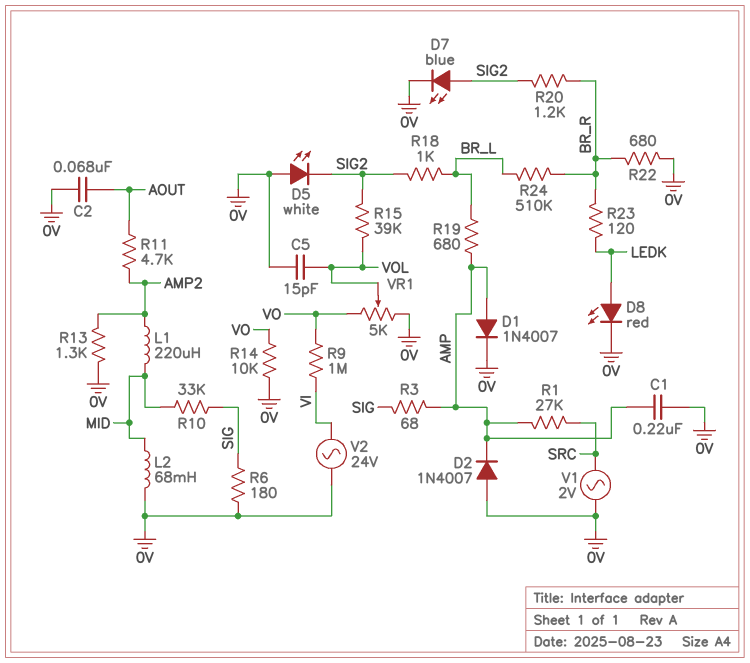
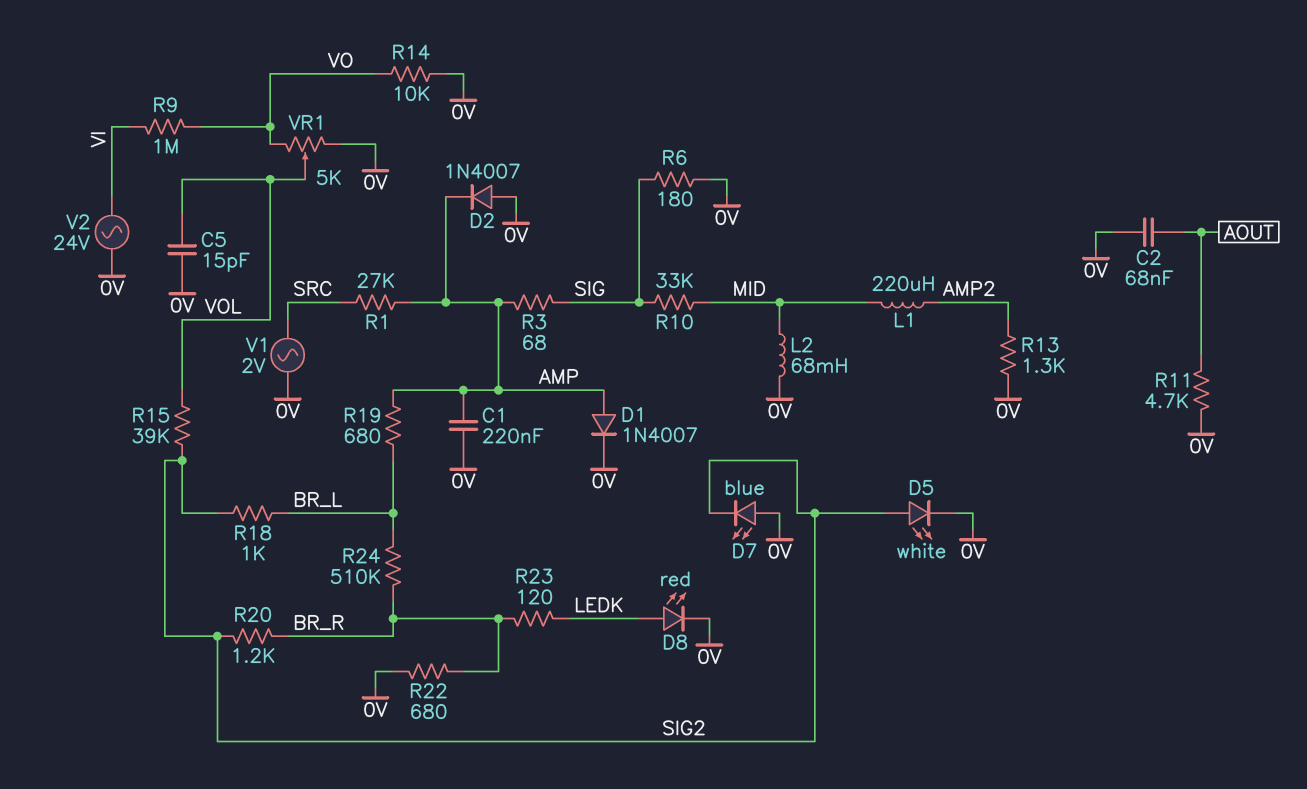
D5: LED white (A 0V, K SIG2) -> LED white (A SIG2, K 0V)
D7: LED blue (A SIG2, K 0V) -> LED blue (A 0V, K SIG2)
R11: 4.7k (AMP2, AOUT) -> 4.7k (0V, AOUT)

